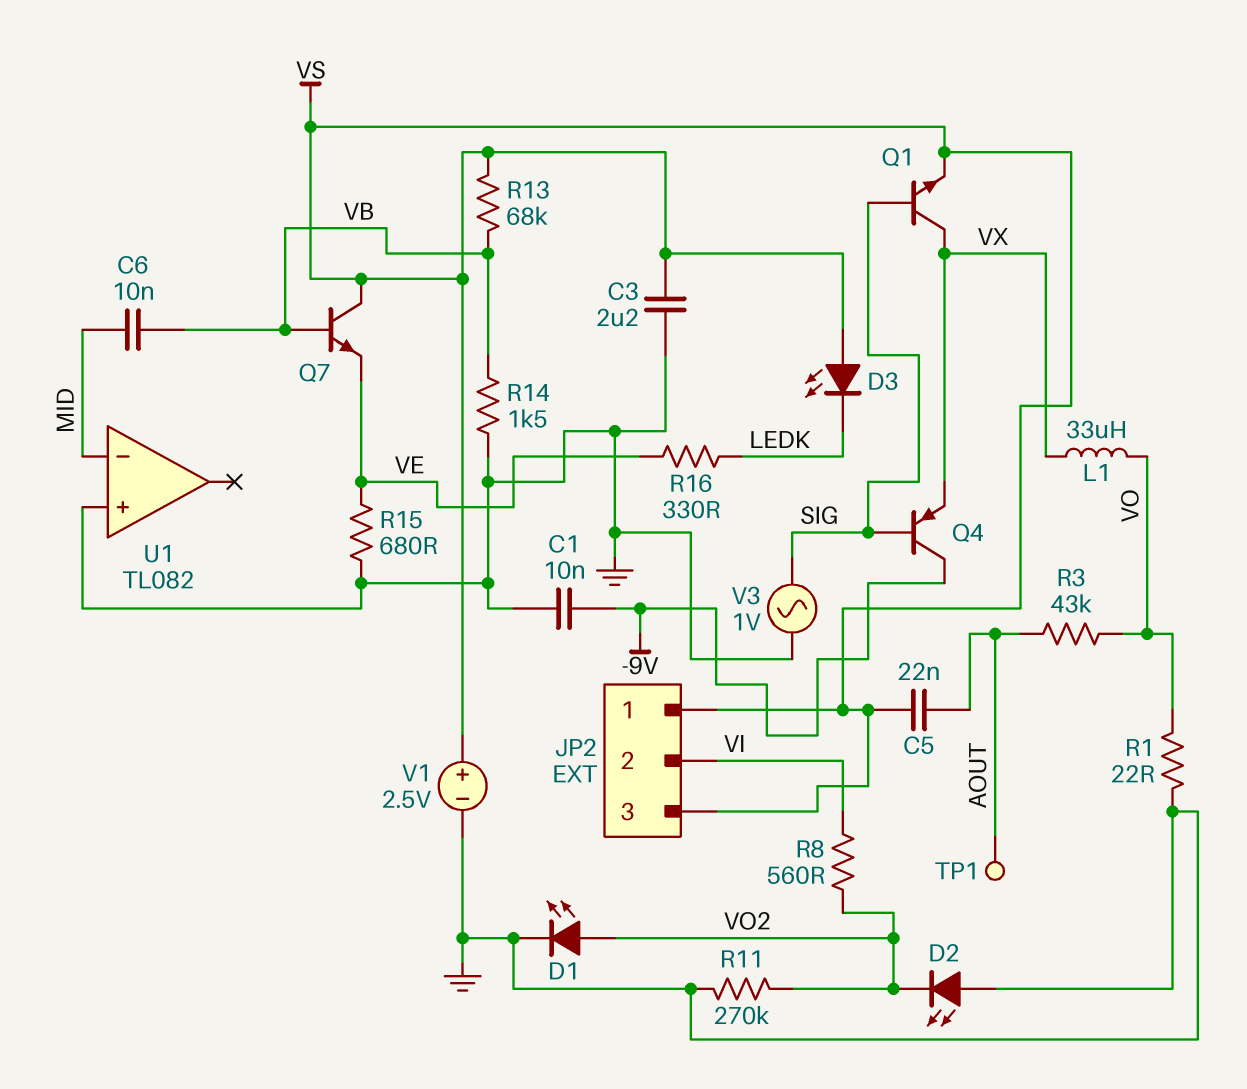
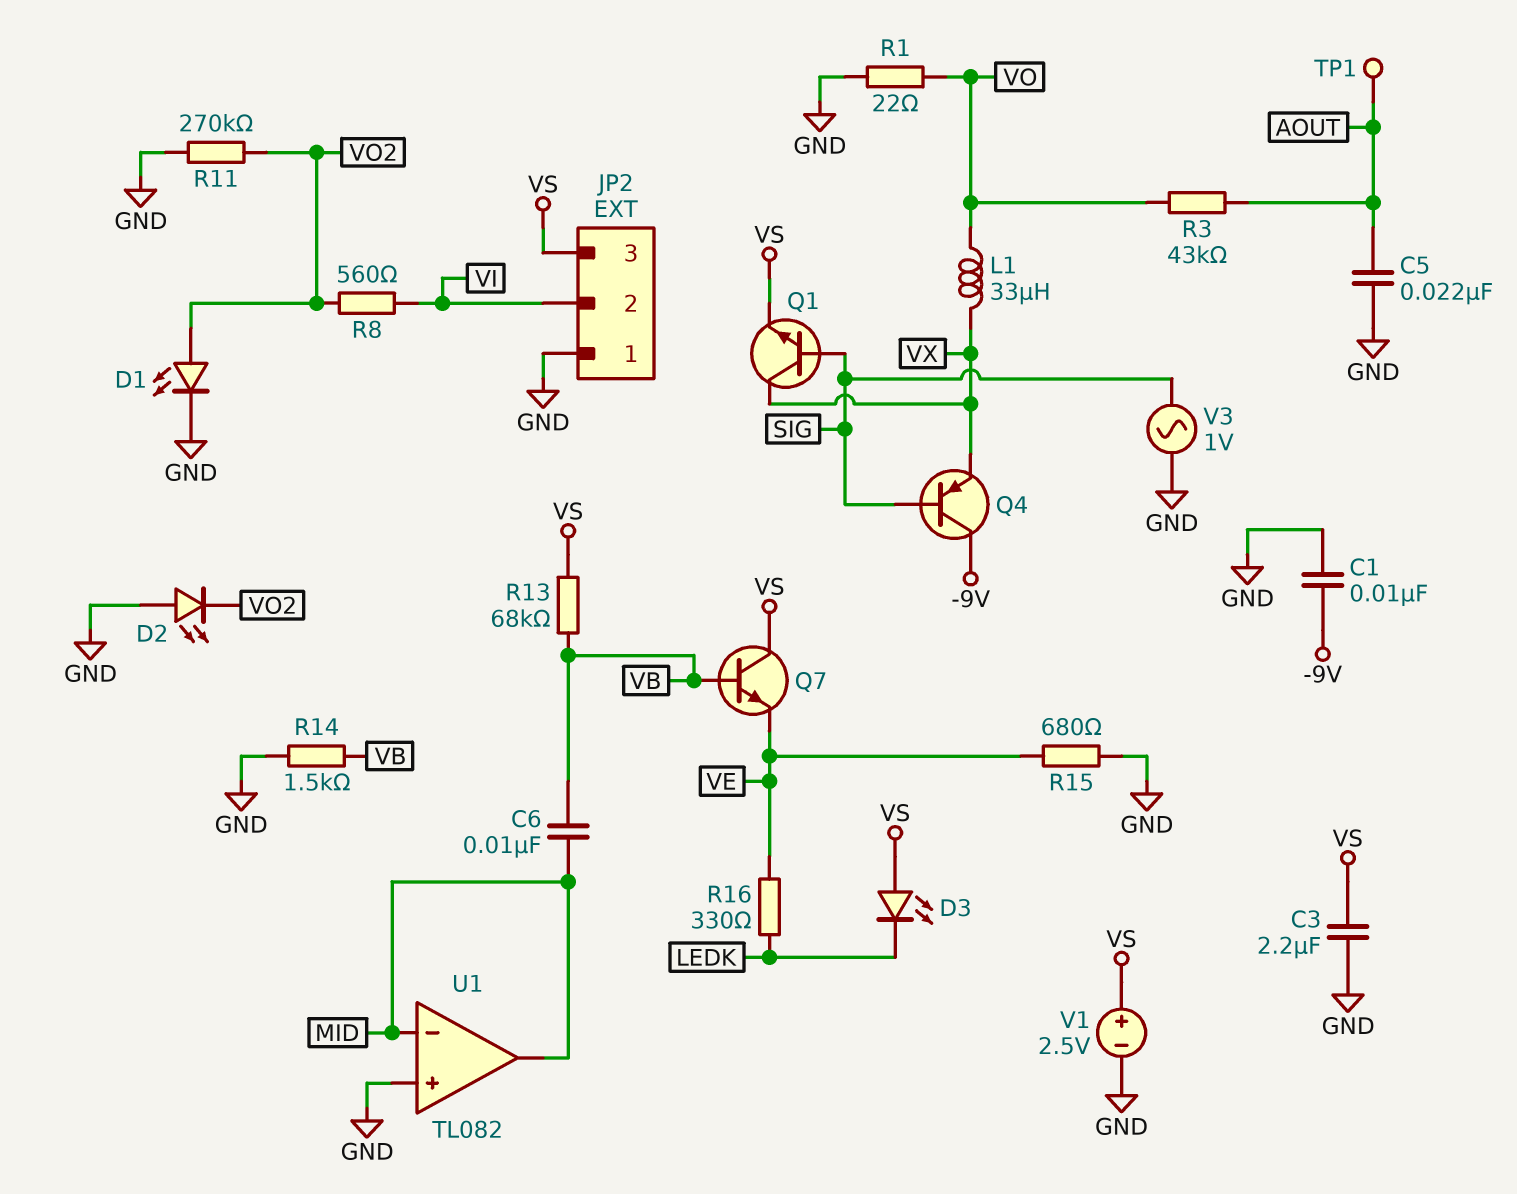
C5: 22nF (AOUT, VS) -> 22nF (AOUT, GND)
JP2 pin 1: VS -> GND
U1 pin out: none -> MID

